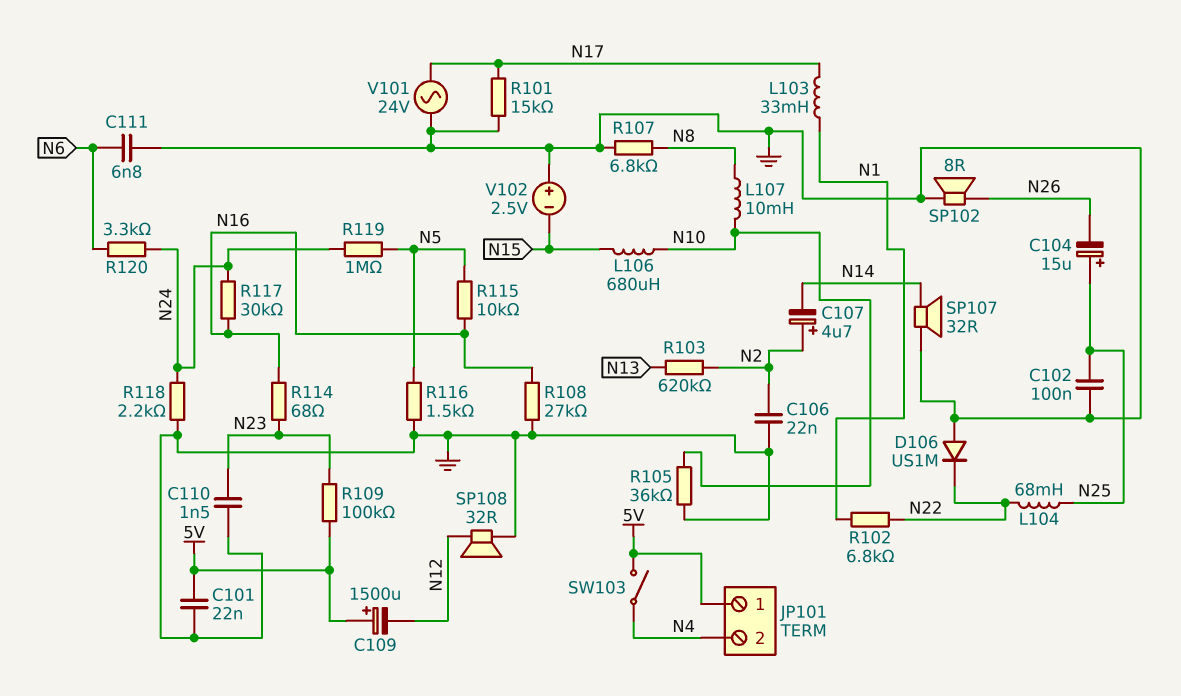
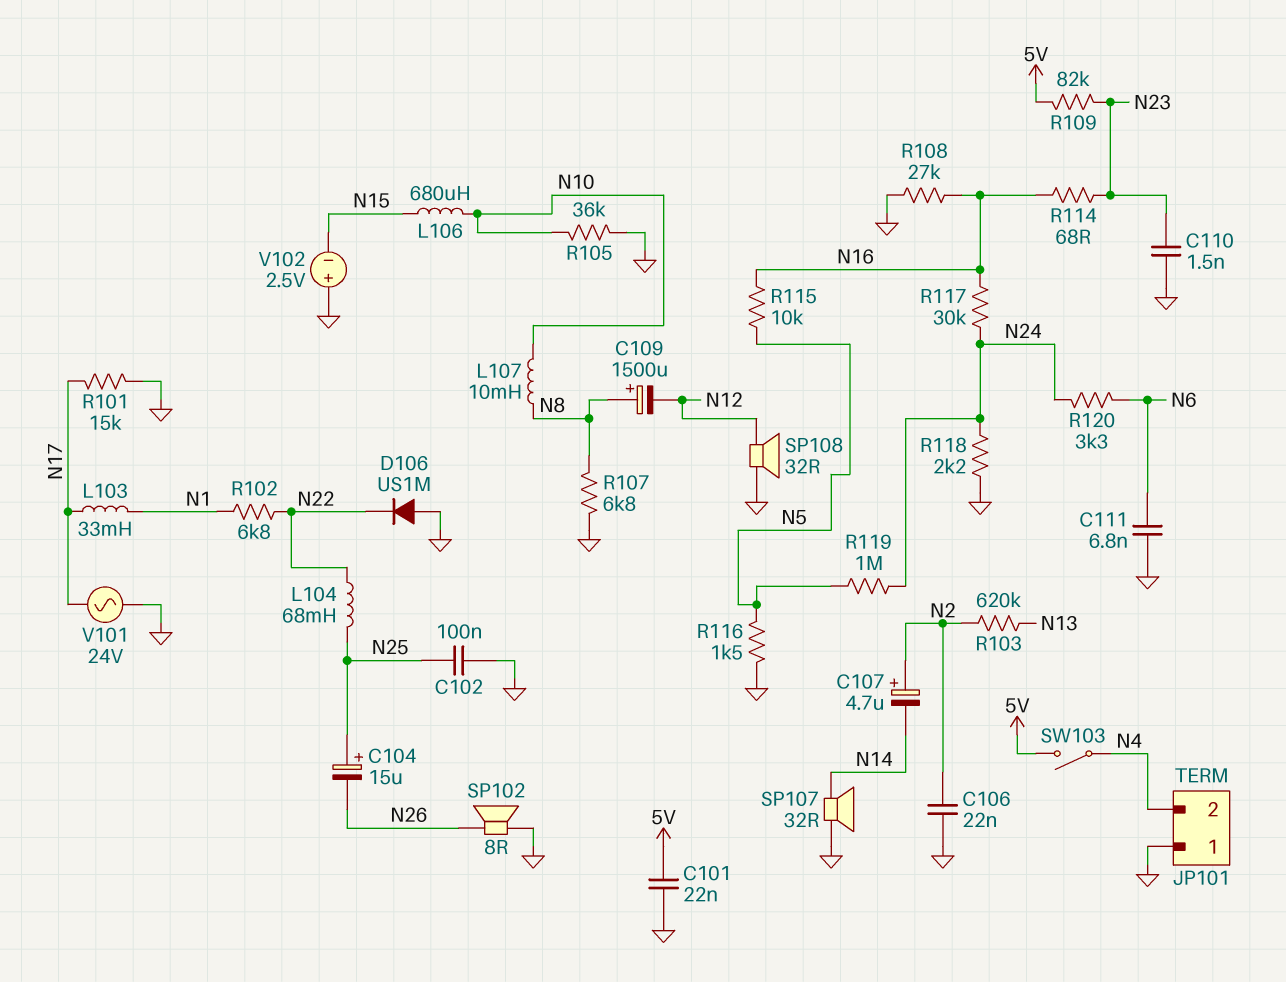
C109: 1500uF (plus 5V, minus N12) -> 1500uF (plus N8, minus N12)
JP101 pin 1: 5V -> GND
R109: 100k (5V, N23) -> 82k (5V, N23)

